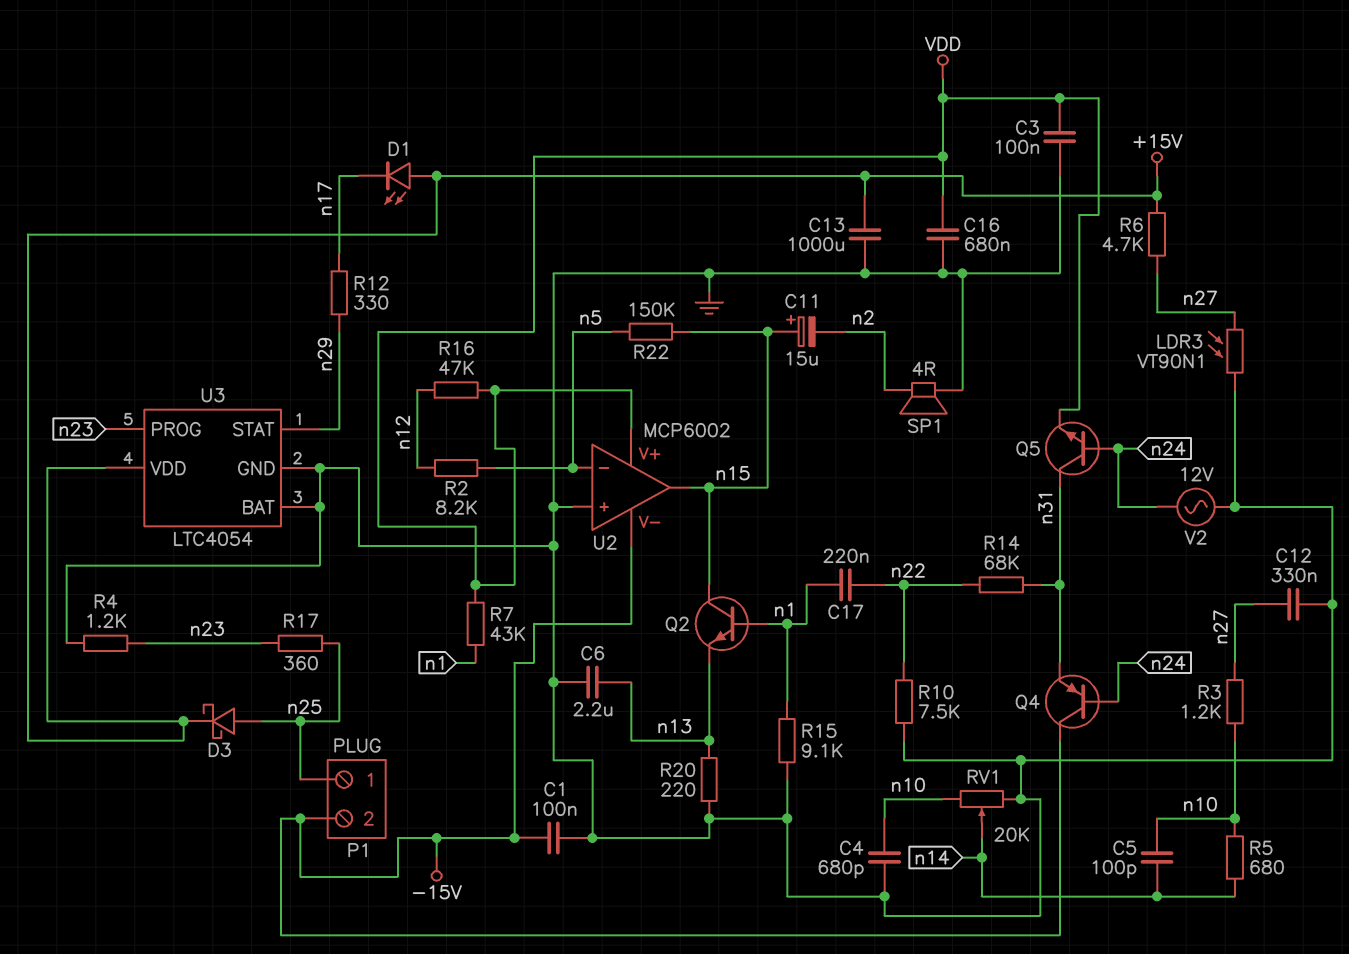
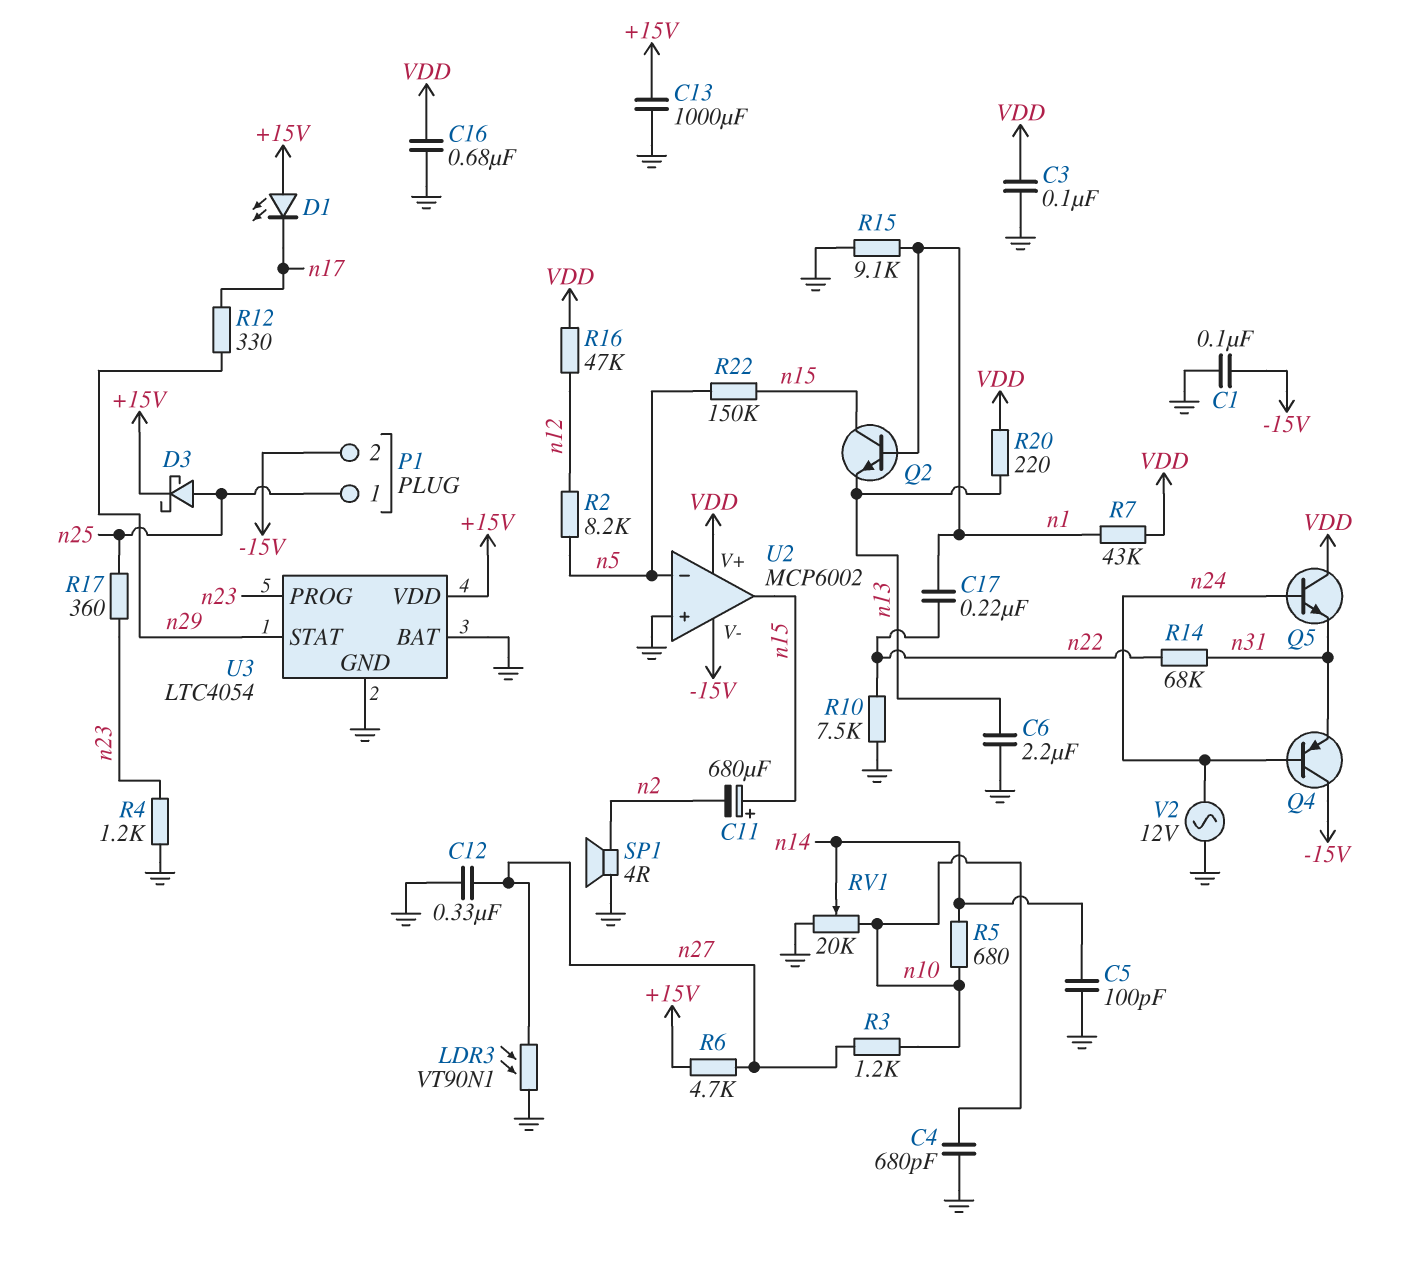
C5: 100pF (n10, n14) -> 100pF (GND, n14)
C11: 15uF (plus n15, minus n2) -> 680uF (plus n15, minus n2)
Q5: NPN (B n24, C n31, E VDD) -> NPN (B n24, C VDD, E n31)
R20: 220 (GND, n13) -> 220 (VDD, n13)

